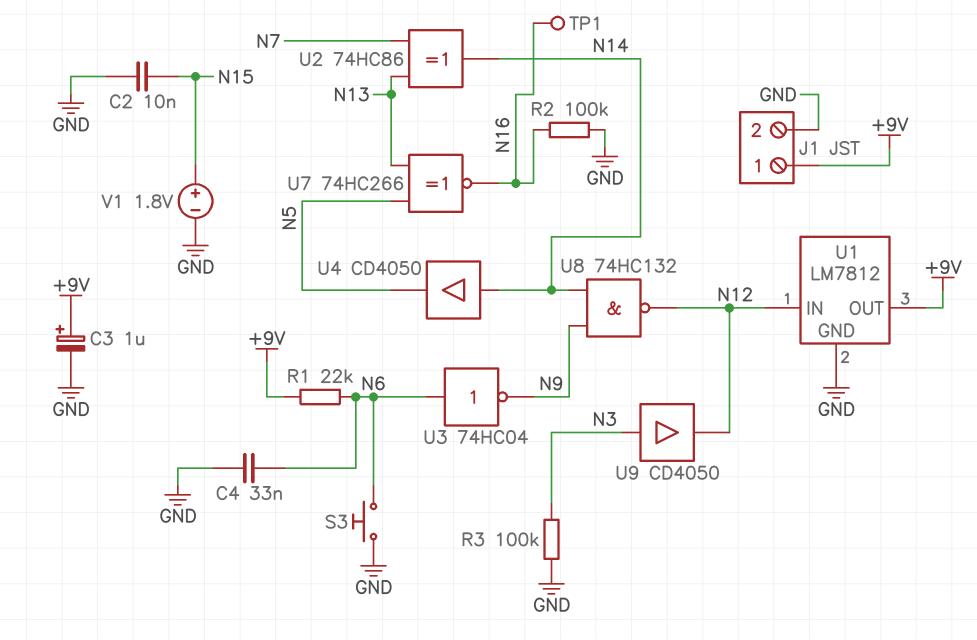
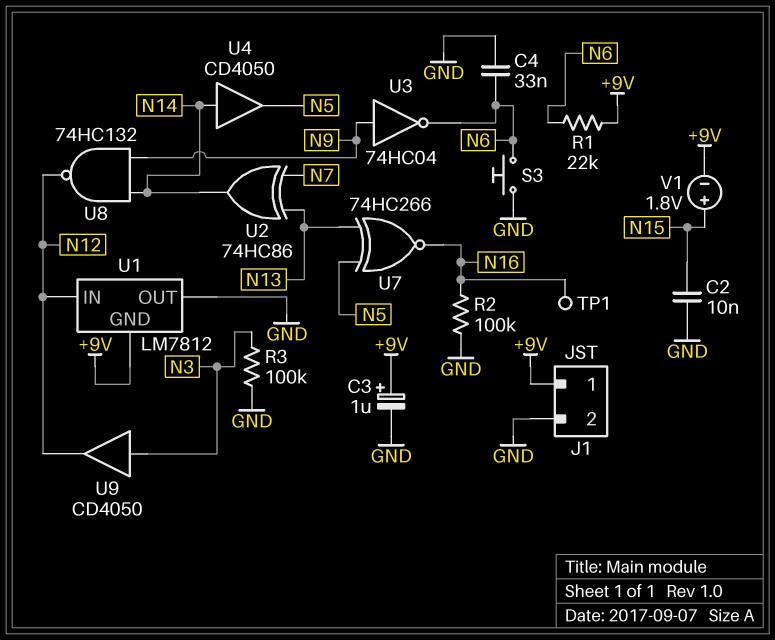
U1 pin GND: GND -> +9V
U1 pin OUT: +9V -> GND
U3: NOT 74HC04 (in N6, out N9) -> NOT 74HC04 (in N9, out N6)
V1: 1.8V (plus N15, minus GND) -> 1.8V (plus N15, minus +9V)

